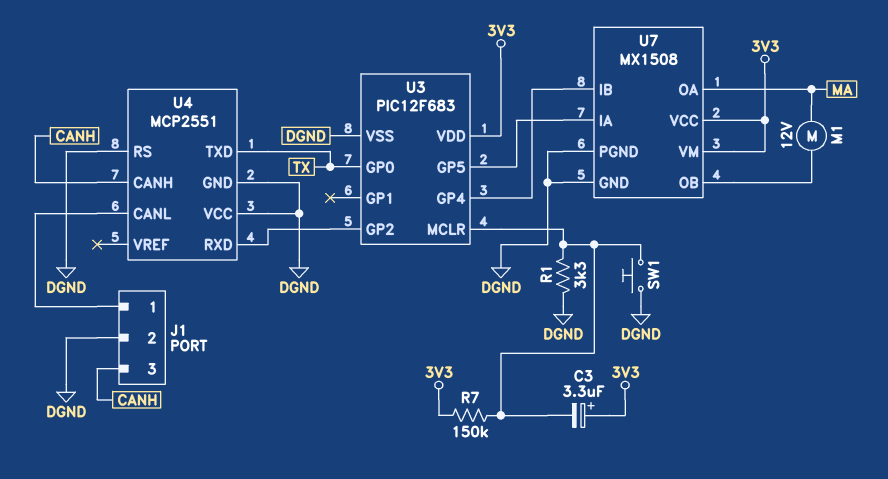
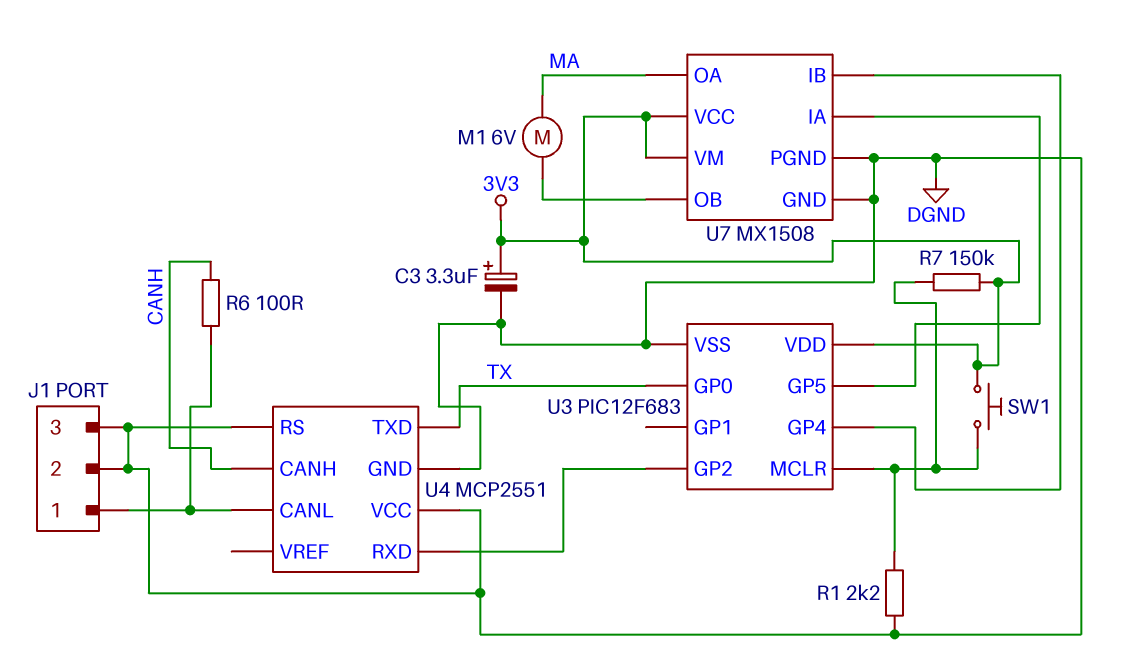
C3: 3.3uF (plus 3V3, minus U3/MCLR) -> 3.3uF (plus 3V3, minus DGND)
J1 pin 3: CANH -> DGND
M1: motor 12V (MA, U7/OB) -> motor 6V (MA, U7/OB)
R1: 3.3k (DGND, U3/MCLR) -> 2.2k (DGND, U3/MCLR)
R6: none -> 100 (CANH, J1/1)
SW1: button (DGND, U3/MCLR) -> button (3V3, U3/MCLR)

